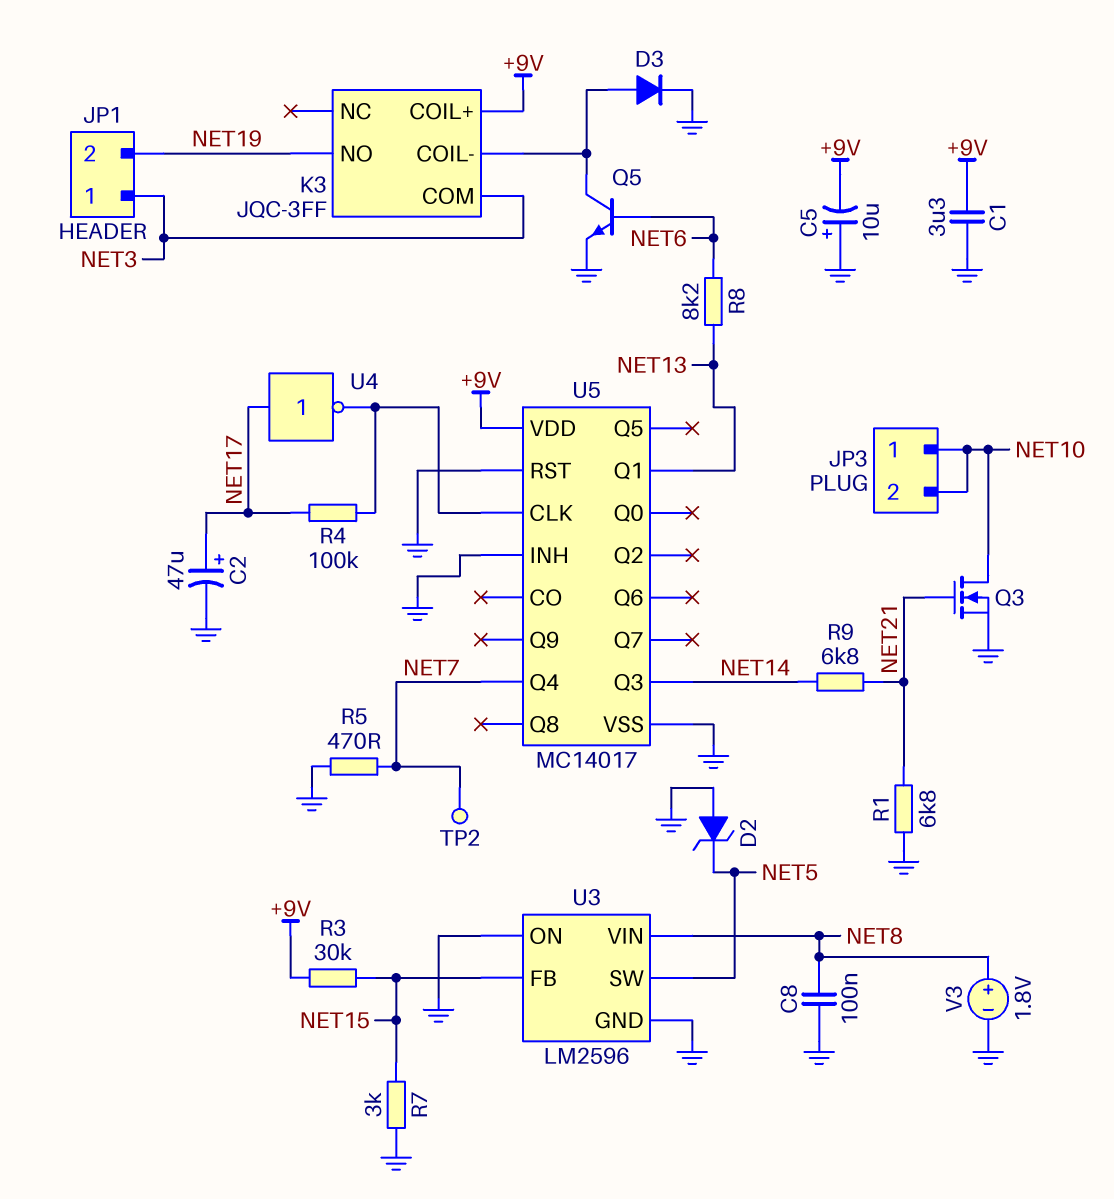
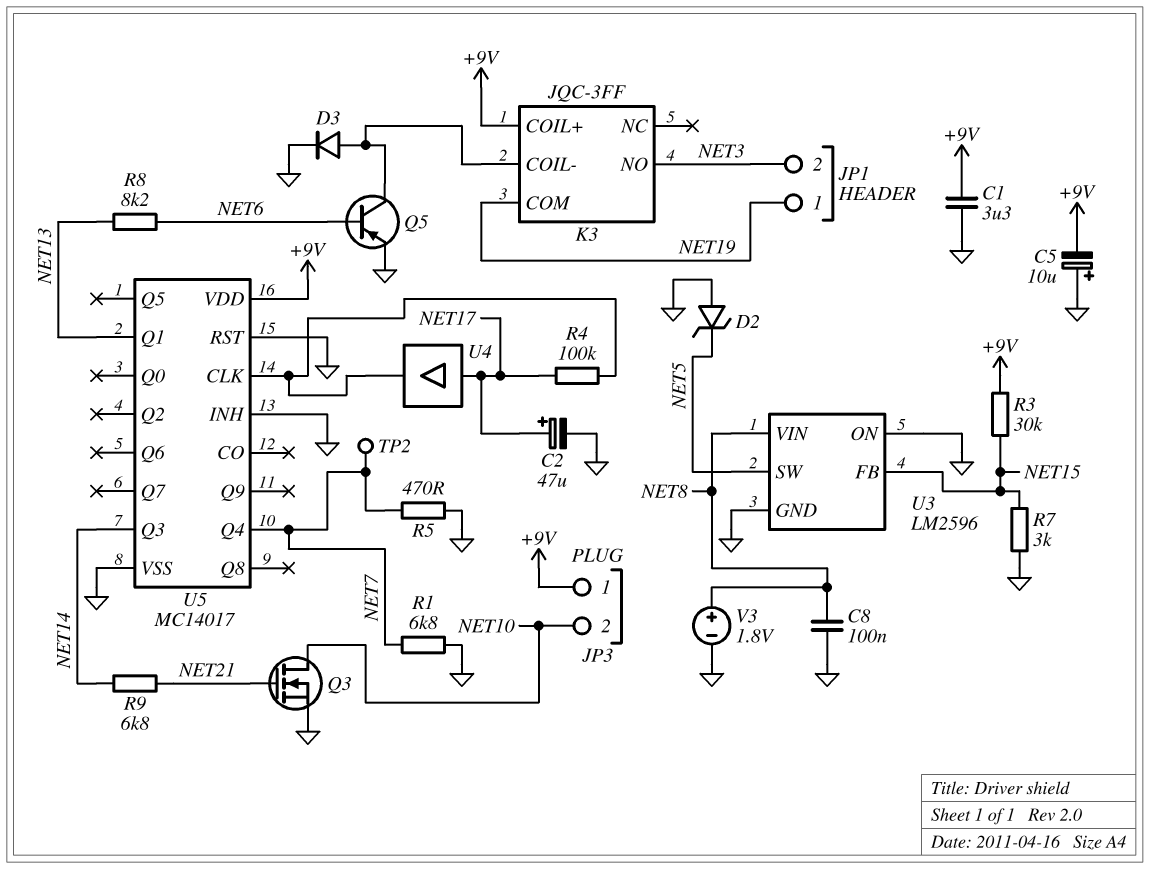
JP1 pin 1: NET3 -> NET19
JP1 pin 2: NET19 -> NET3
JP3 pin 1: NET10 -> +9V
K3 pin COM: NET3 -> NET19
K3 pin NO: NET19 -> NET3
Q5: NPN (B NET6, C K3/COIL-, E GND) -> PNP (B NET6, C K3/COIL-, E GND)
R1: 6.8k (GND, NET21) -> 6.8k (GND, NET7)
U4: NOT (in NET17, out U5/CLK) -> buffer (in NET17, out U5/CLK)

